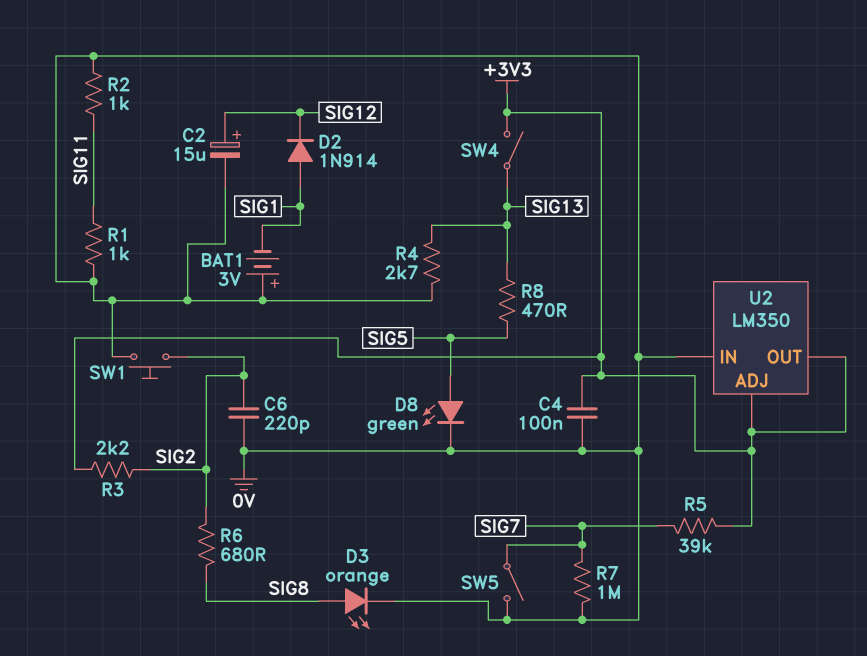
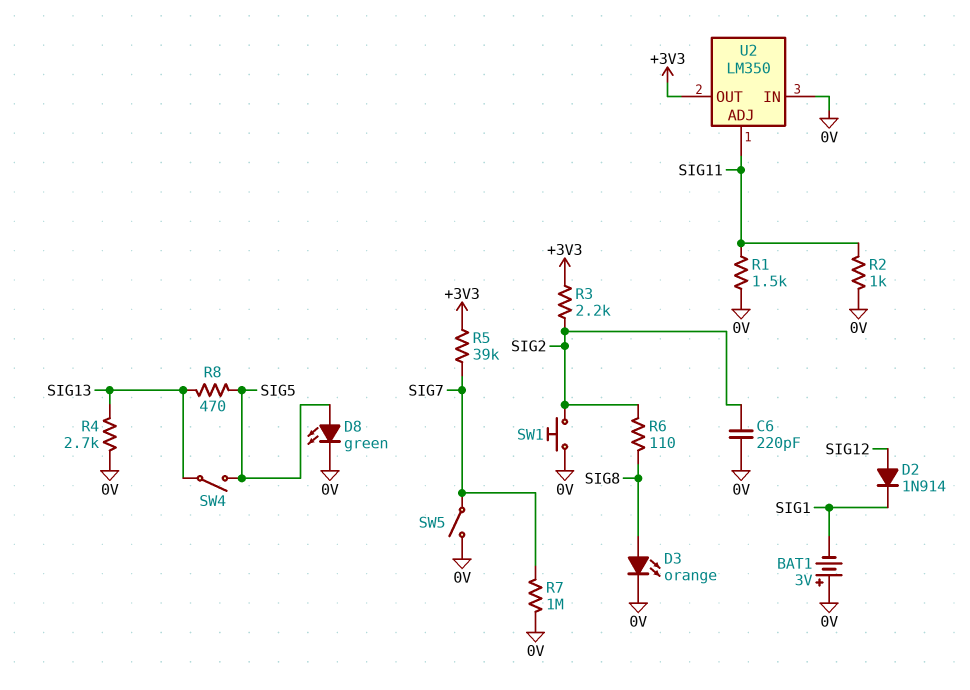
C2: 15uF (plus SIG12, minus 0V) -> none
C4: 100nF (+3V3, 0V) -> none
D2: diode 1N914 (A SIG1, K SIG12) -> diode 1N914 (A SIG12, K SIG1)
R1: 1k (0V, SIG11) -> 1.5k (0V, SIG11)
R6: 680 (SIG2, SIG8) -> 110 (SIG2, SIG8)
SW4: switch (+3V3, SIG13) -> switch (SIG5, SIG13)
U2 pin ADJ: +3V3 -> SIG11

